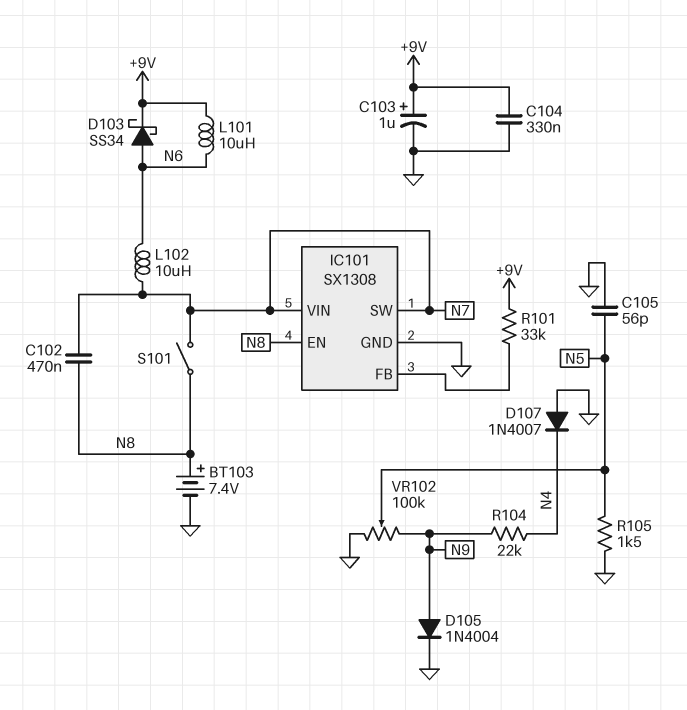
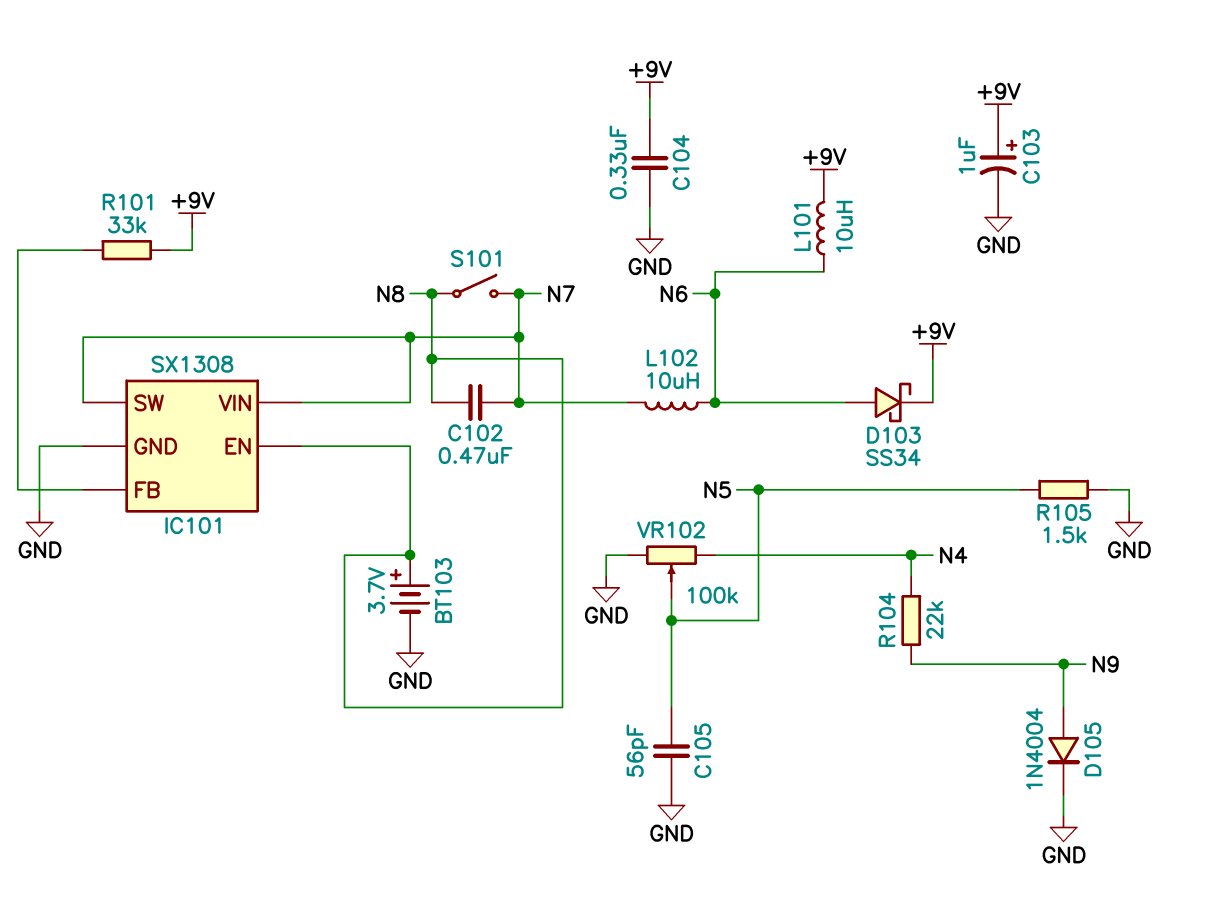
BT103: 7.4V (plus N8, minus GND) -> 3.7V (plus N8, minus GND)
D107: diode 1N4007 (A GND, K N4) -> none
VR102: 100k (GND, N9, wiper N5) -> 100k (GND, N4, wiper N5)

